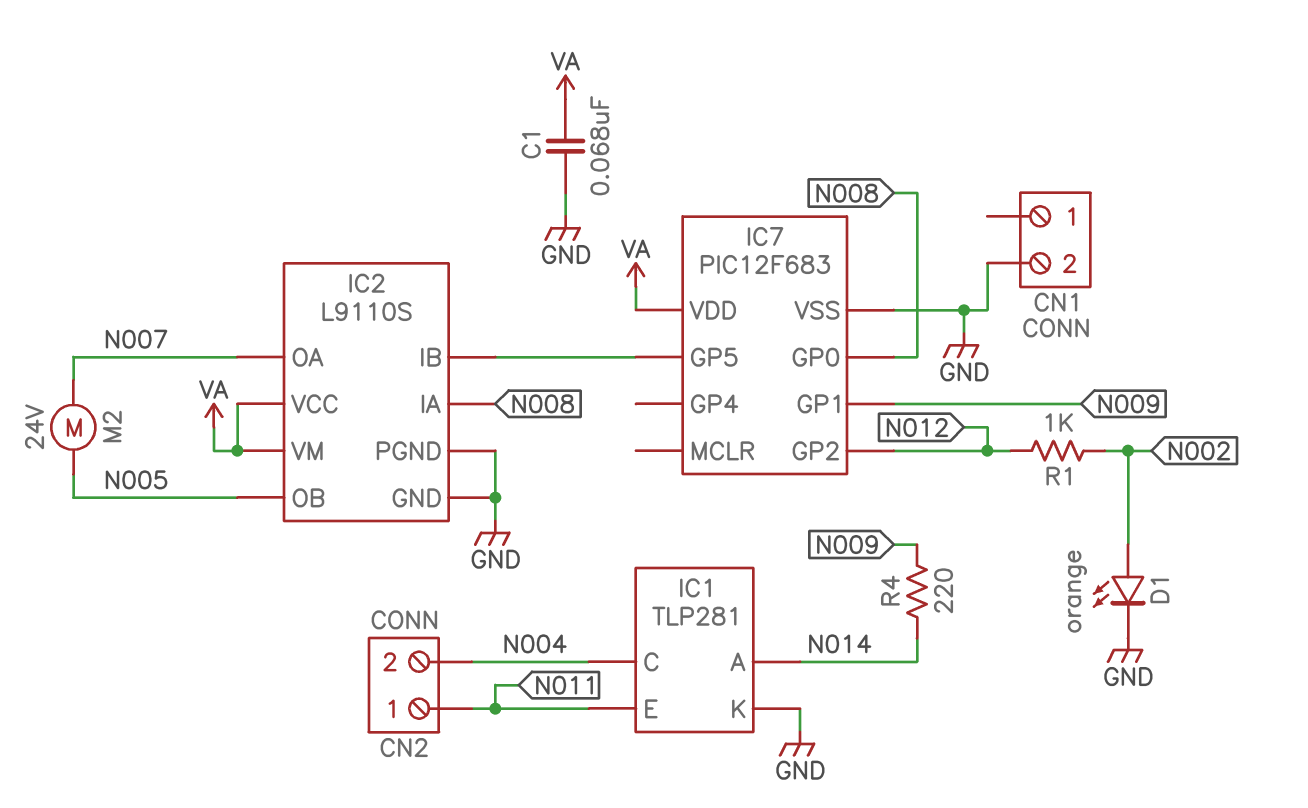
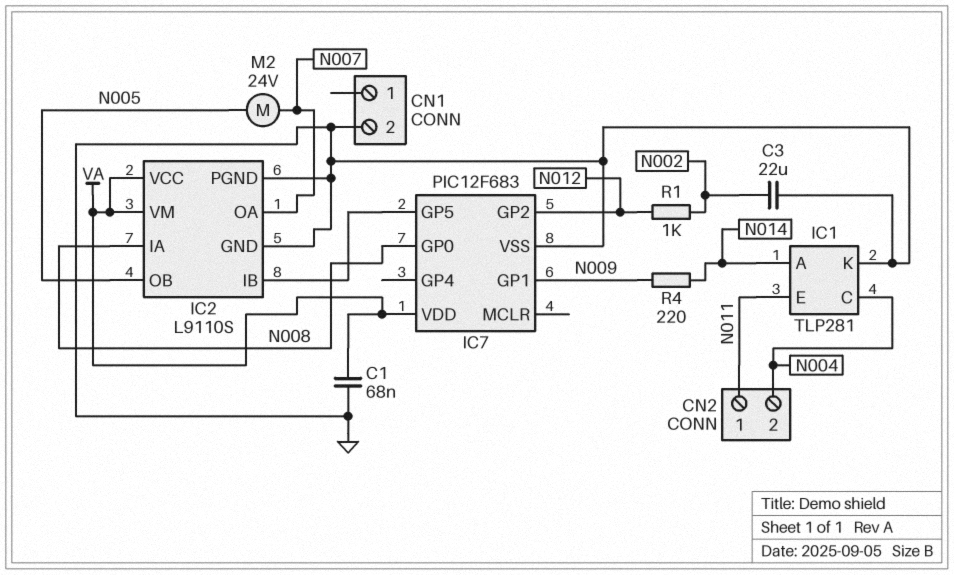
C3: none -> 22uF (GND, N002)
D1: LED orange (A N002, K GND) -> none

